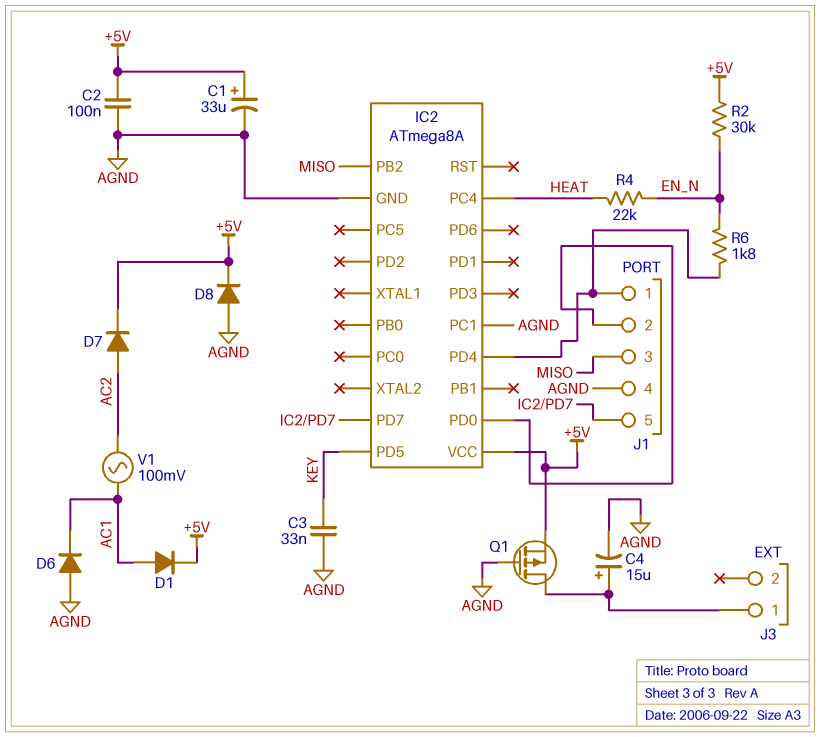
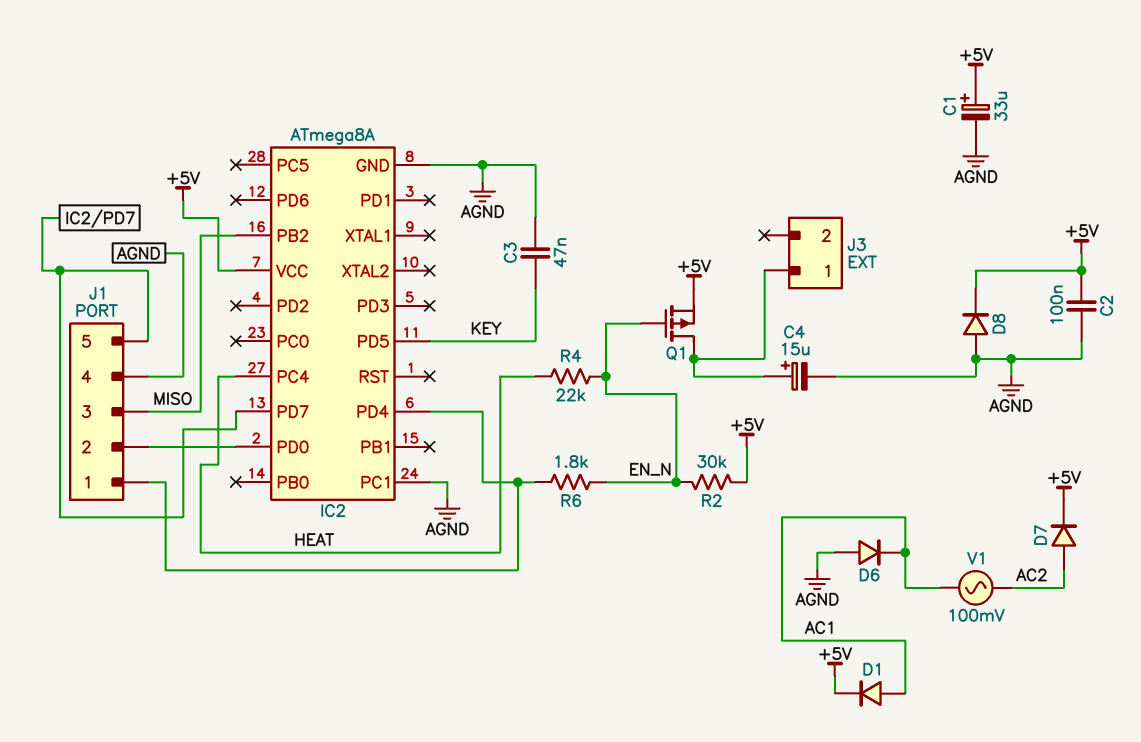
C3: 33nF (AGND, KEY) -> 47nF (AGND, KEY)
Q1: PMOS (G AGND, D J3/1, S +5V) -> PMOS (G EN_N, D J3/1, S +5V)

